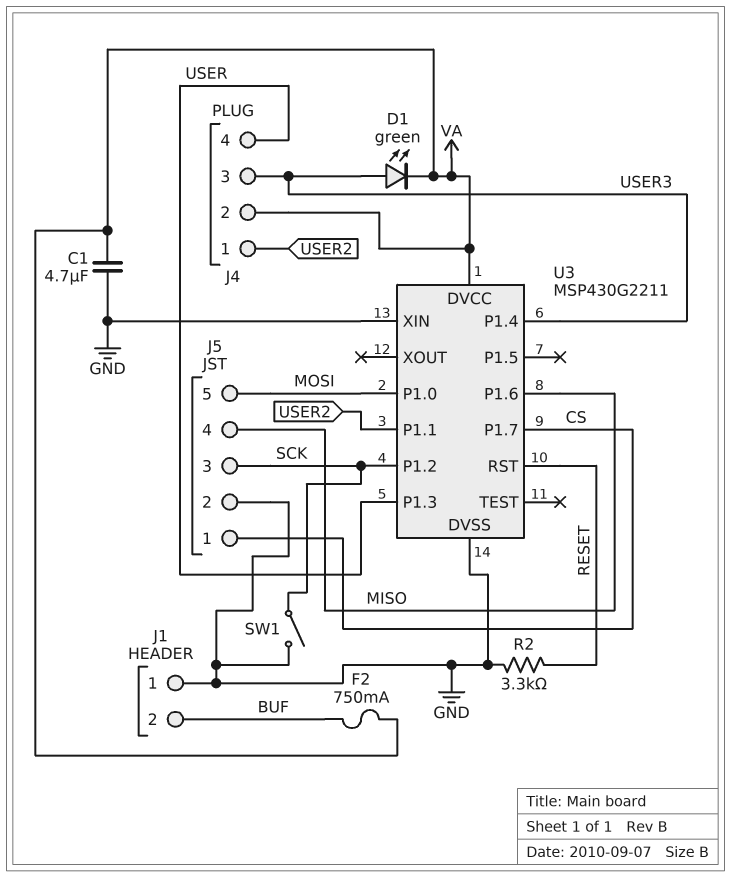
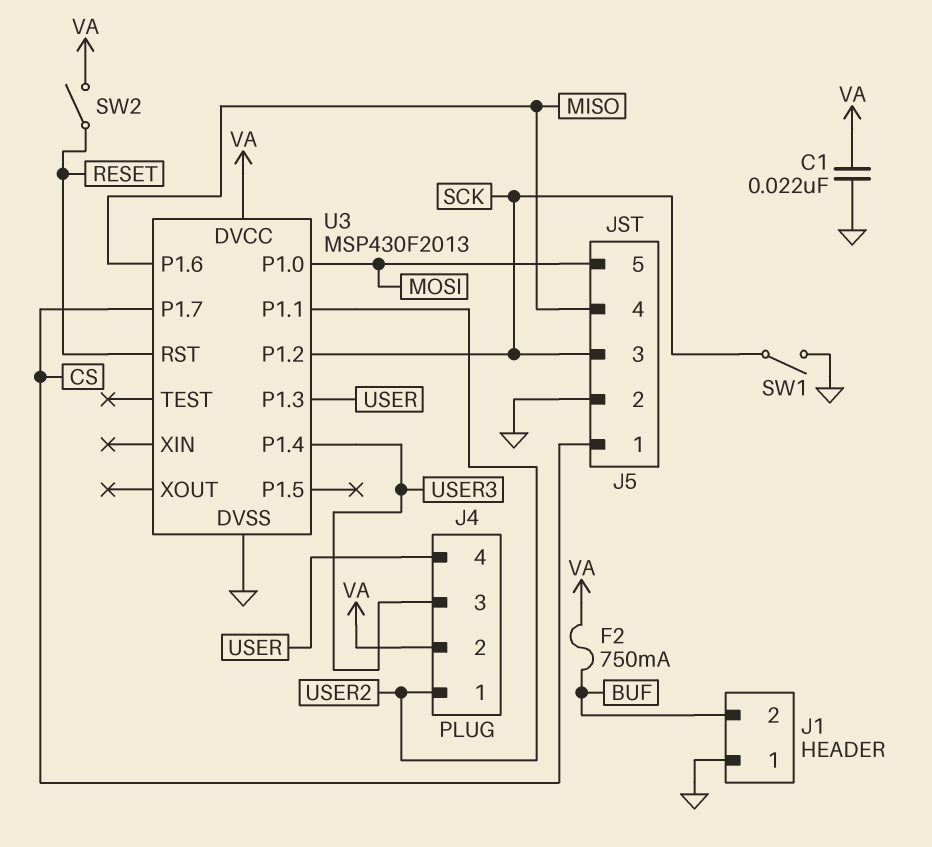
C1: 4.7uF (GND, VA) -> 22nF (GND, VA)
D1: LED green (A USER3, K VA) -> none
R2: 3.3k (GND, RESET) -> none
SW2: none -> switch (RESET, VA)
U3: MSP430G2211 -> MSP430F2013
U3 pin XIN: GND -> none

